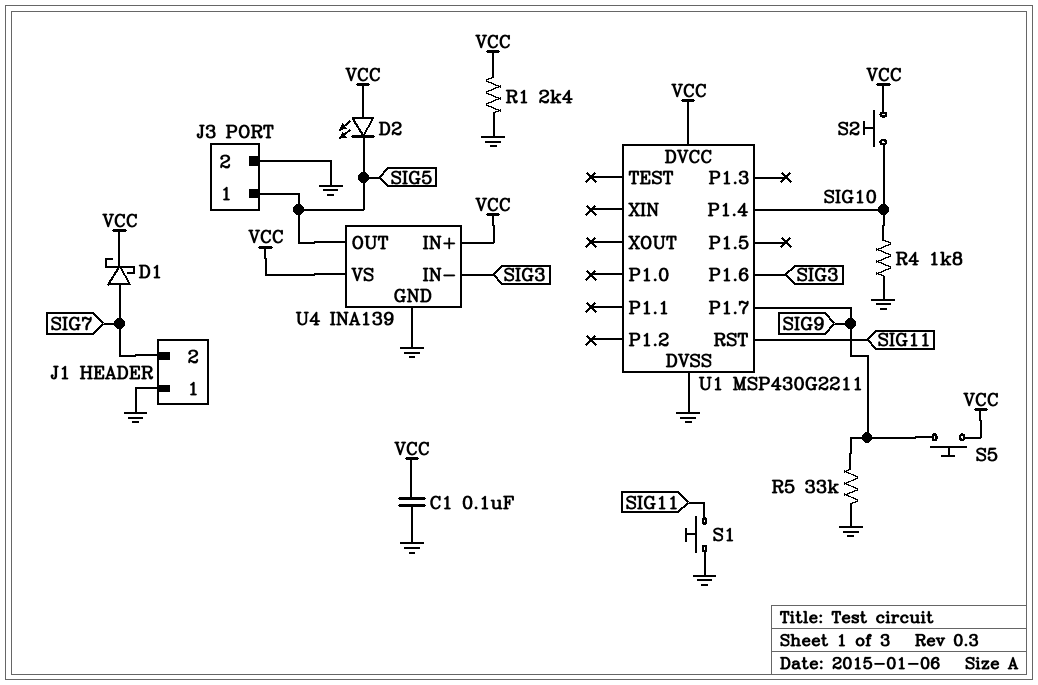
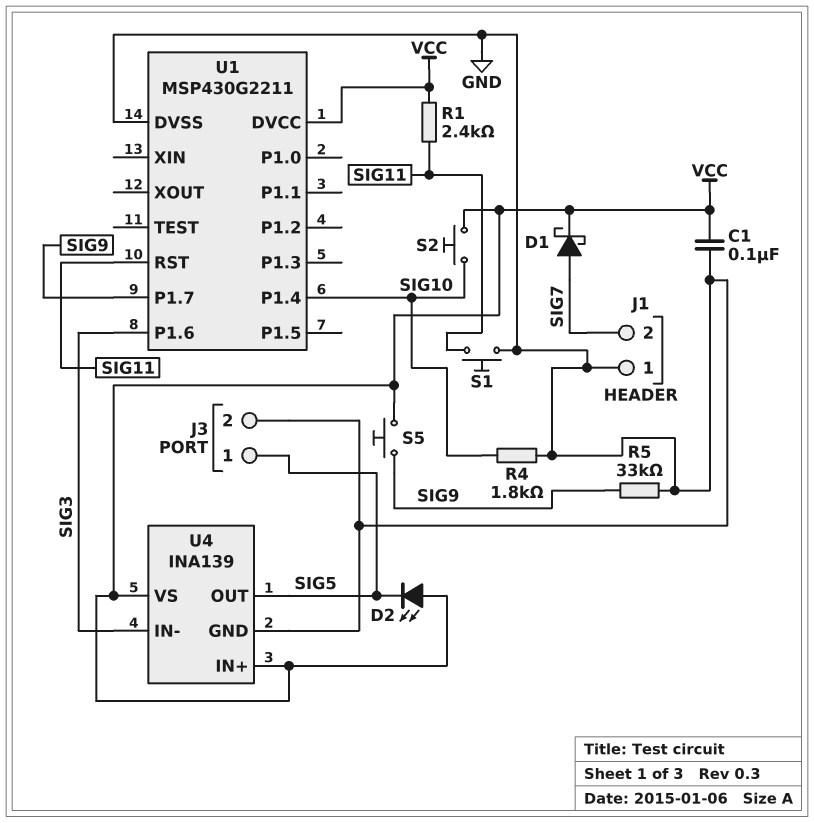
R1: 2.4k (GND, VCC) -> 2.4k (SIG11, VCC)

